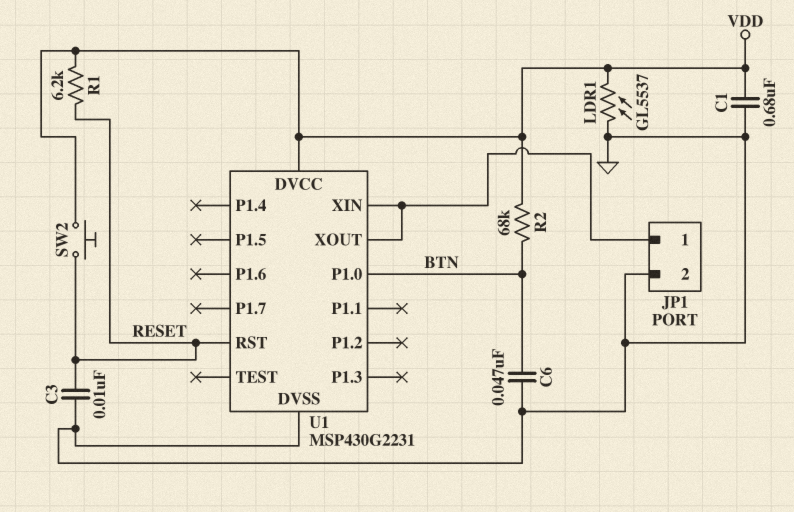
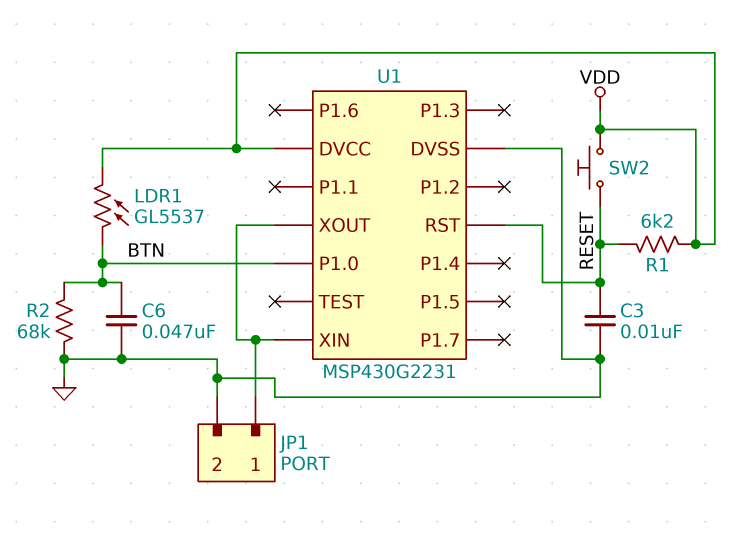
C1: 680nF (GND, VDD) -> none
LDR1: GL5537 (GND, VDD) -> GL5537 (BTN, VDD)
R2: 68k (BTN, VDD) -> 68k (BTN, GND)

